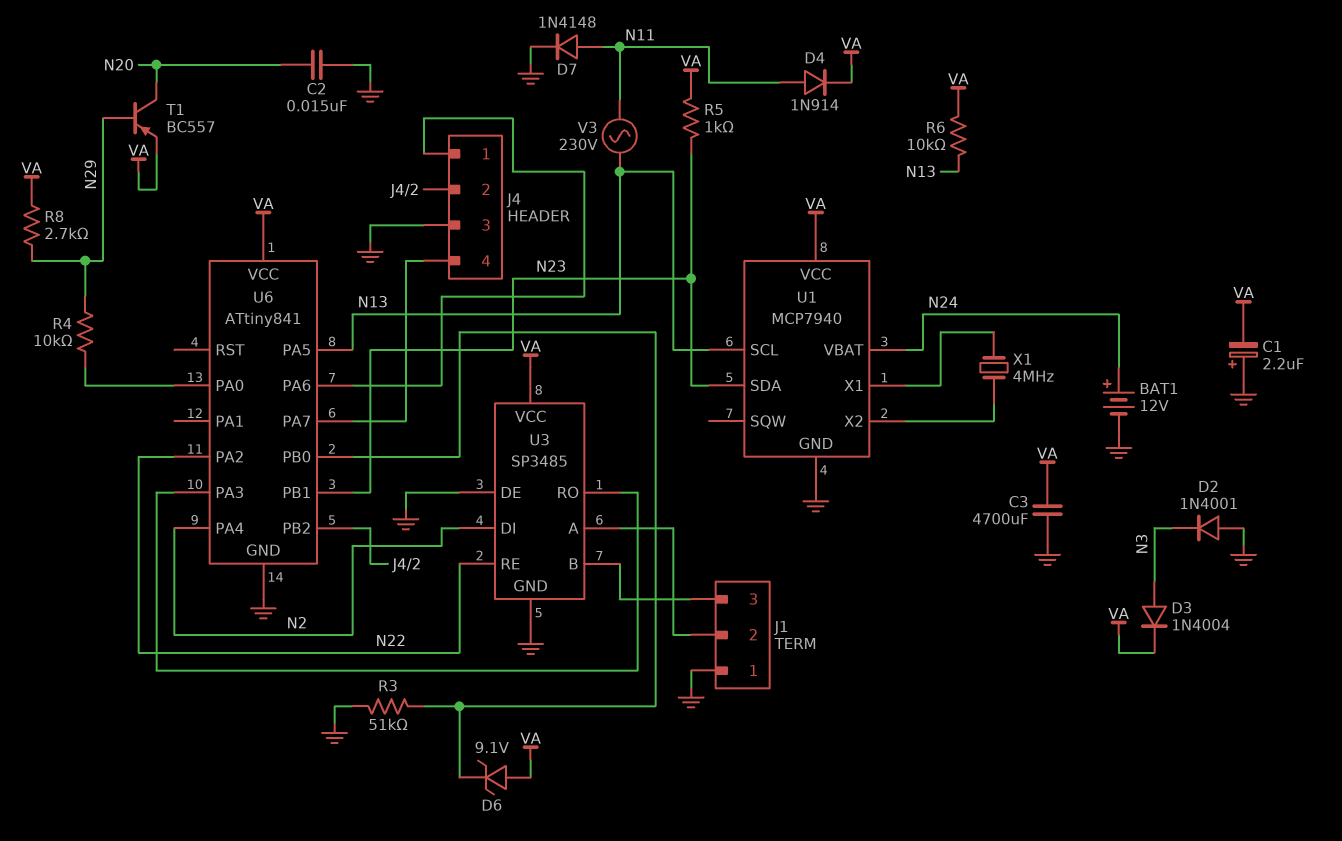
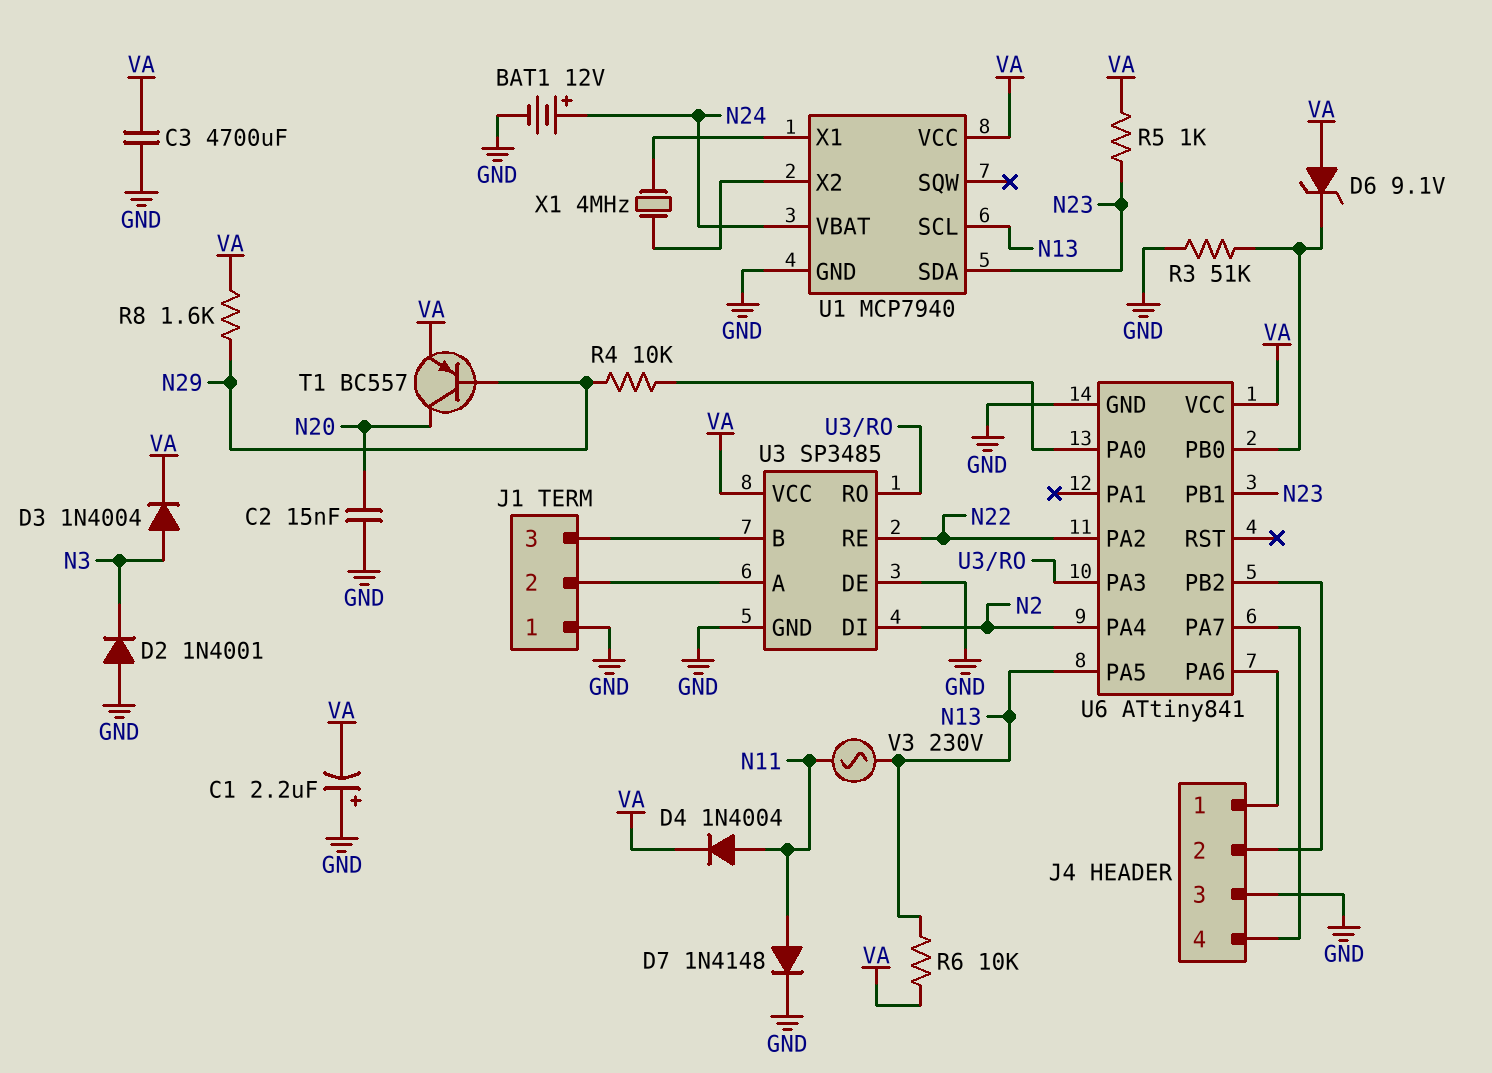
D4: diode 1N914 (A N11, K VA) -> diode 1N4004 (A N11, K VA)
R8: 2.7k (N29, VA) -> 1.6k (N29, VA)

